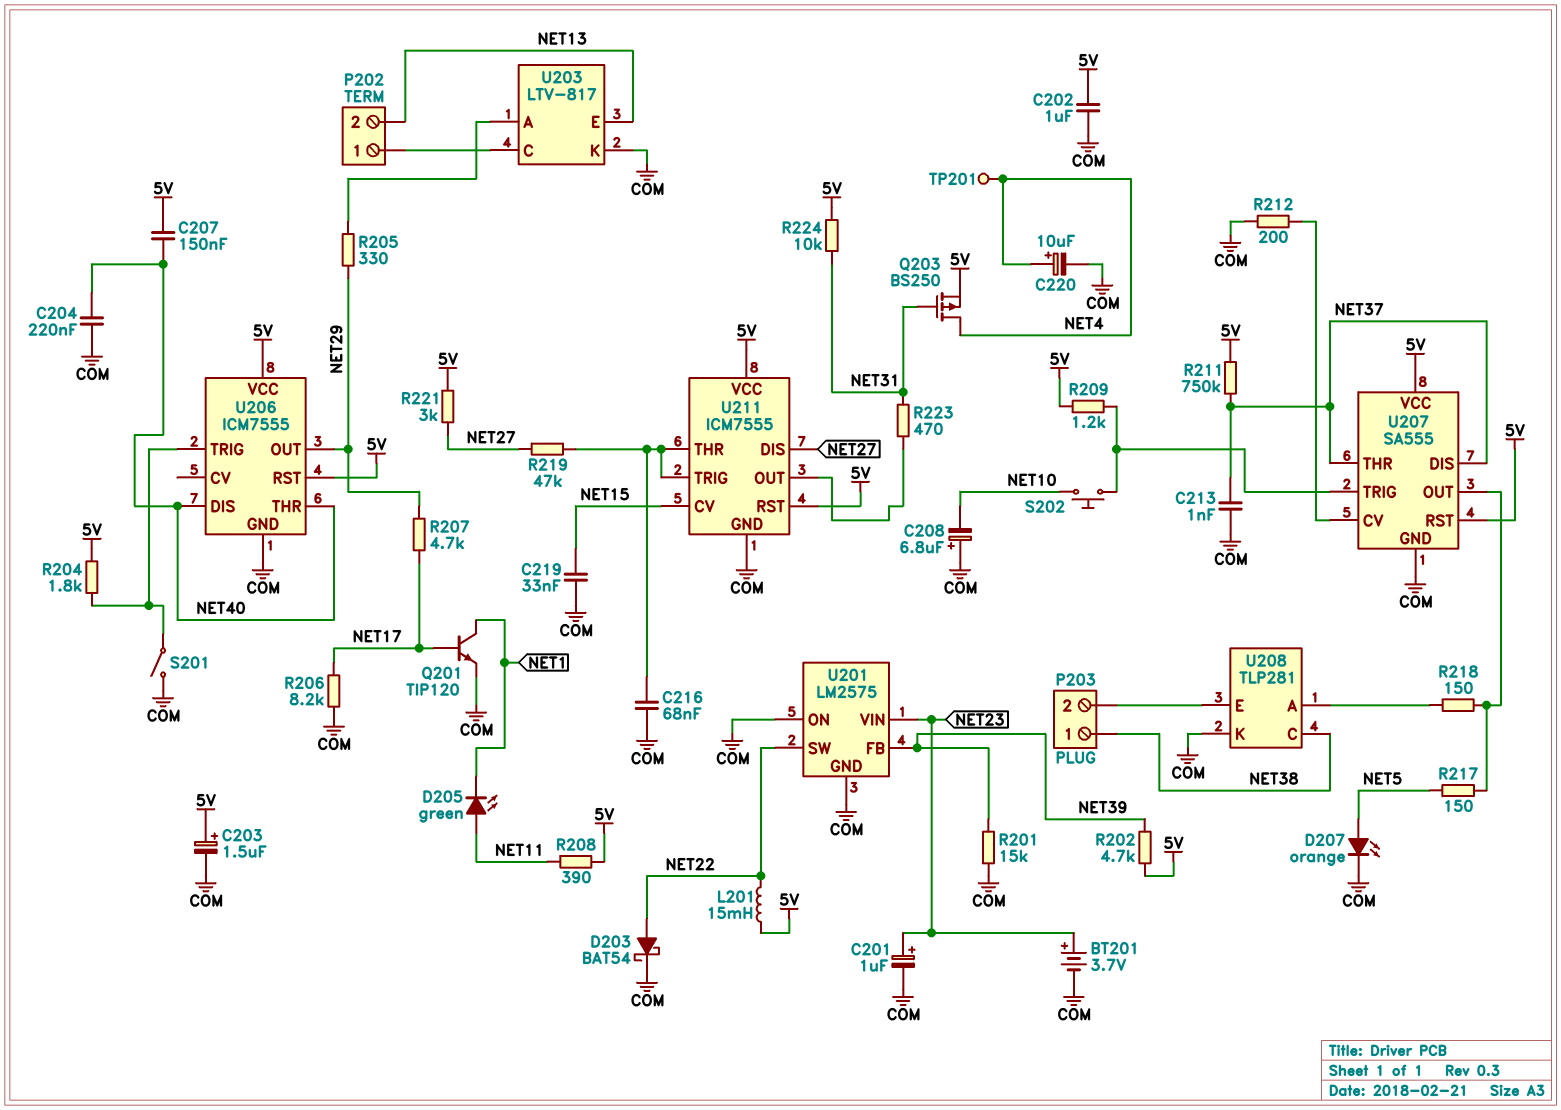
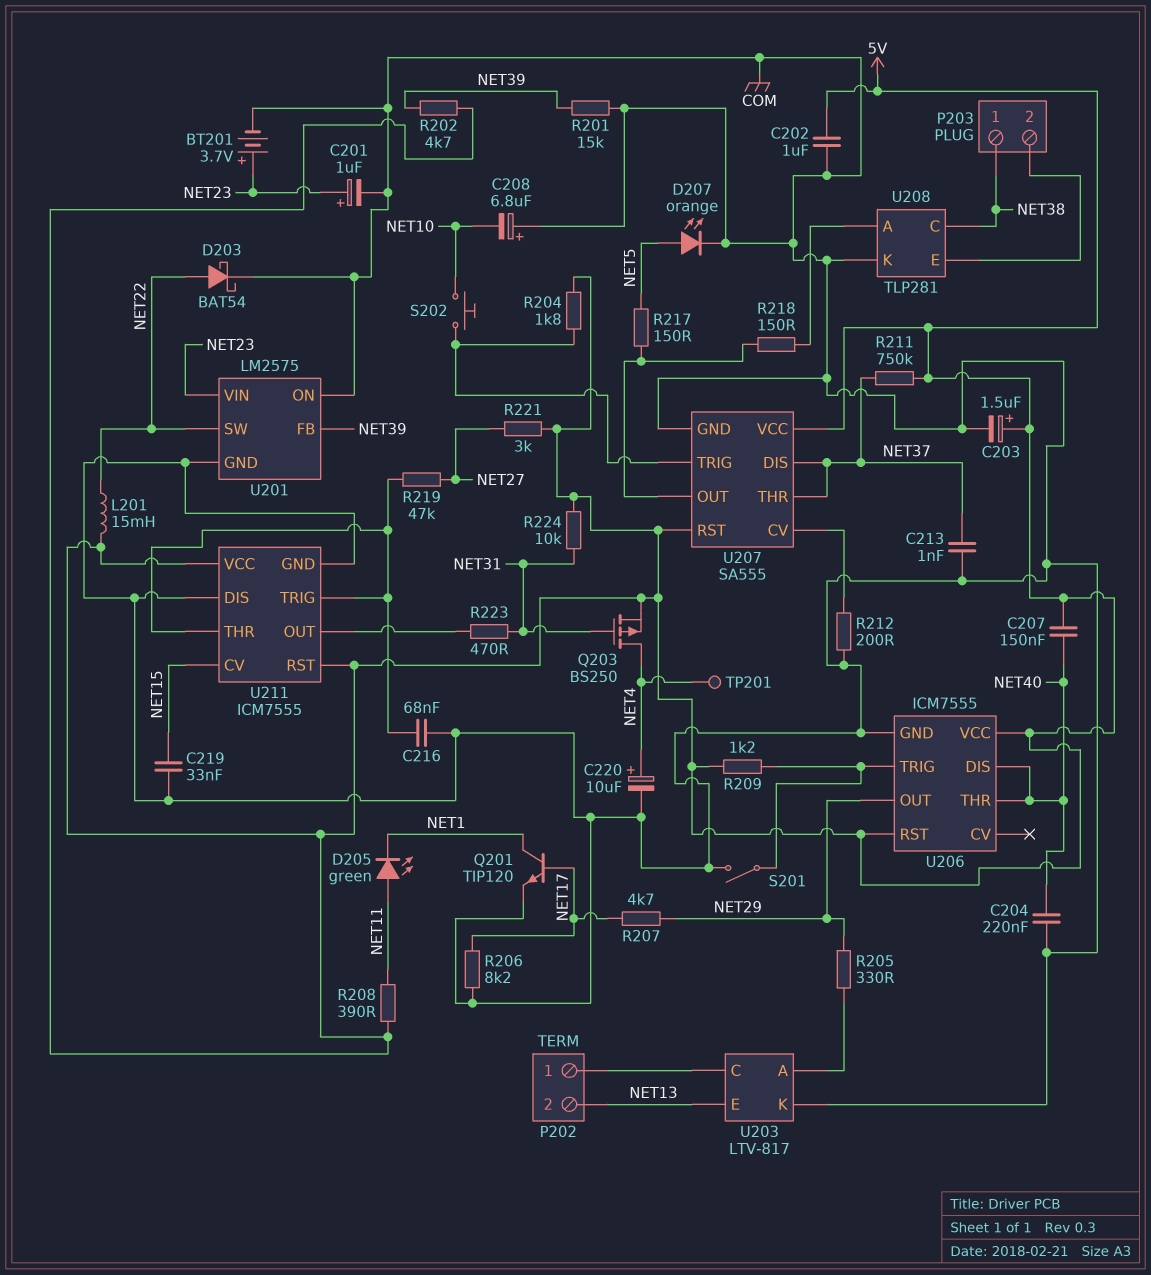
R204: 1.8k (5V, U206/TRIG) -> 1.8k (5V, U207/TRIG)
R209: 1.2k (5V, U207/TRIG) -> 1.2k (5V, U206/TRIG)
U211 pin DIS: NET27 -> COM

